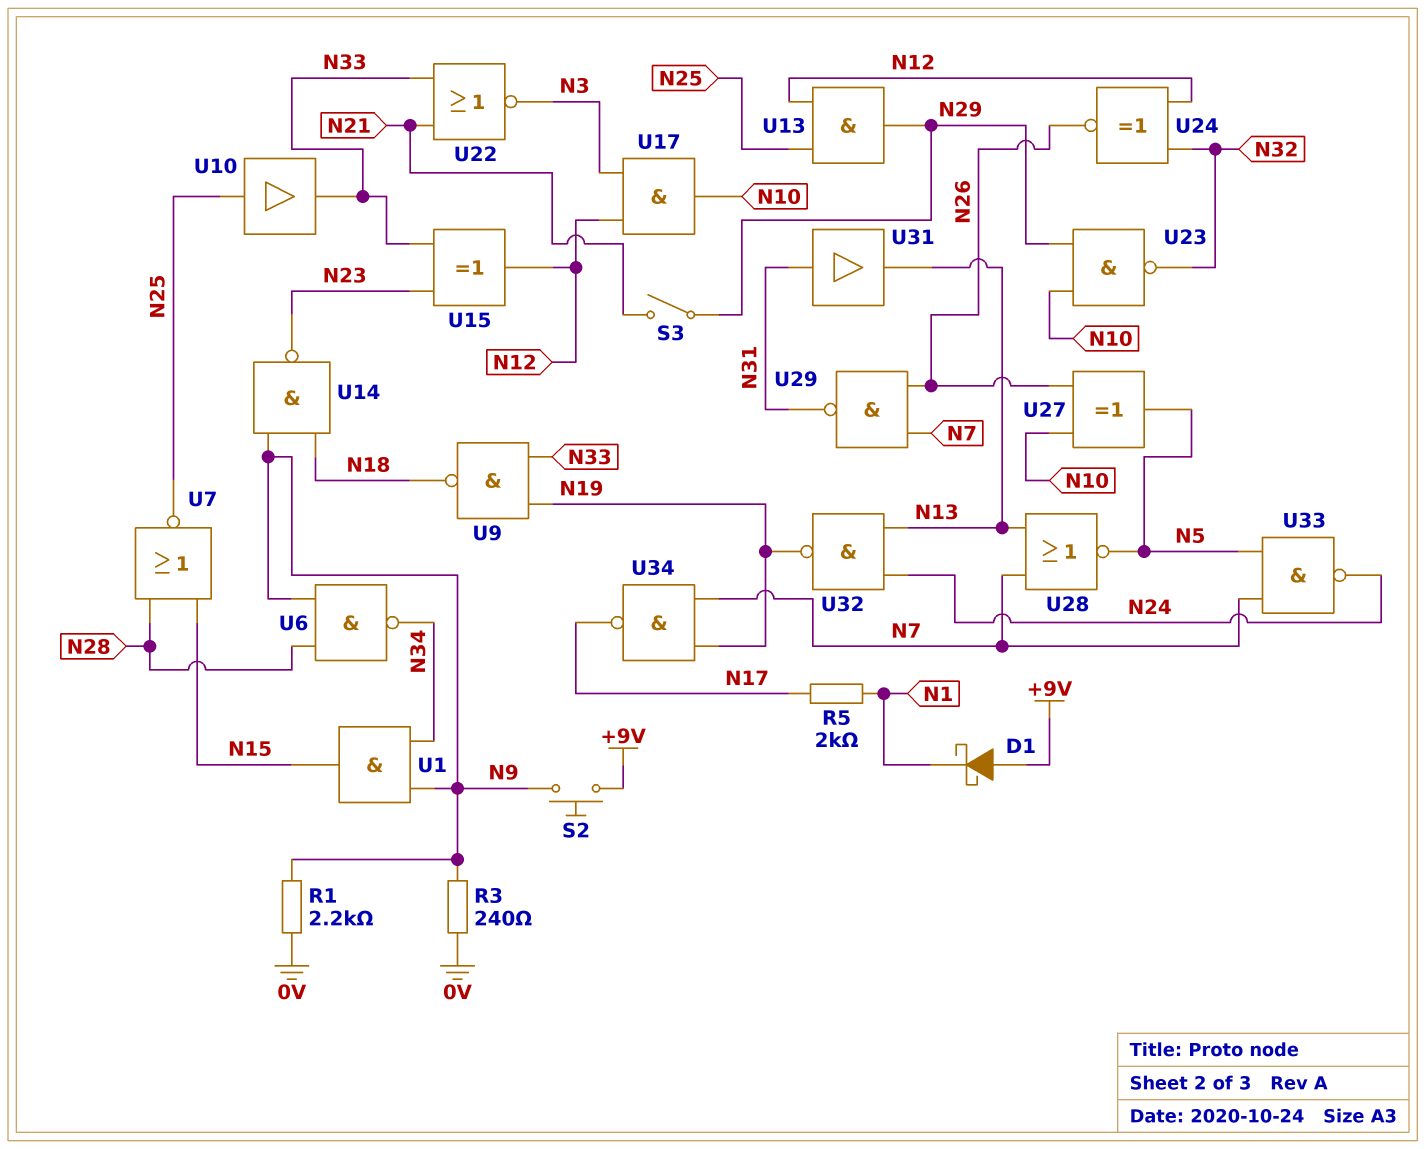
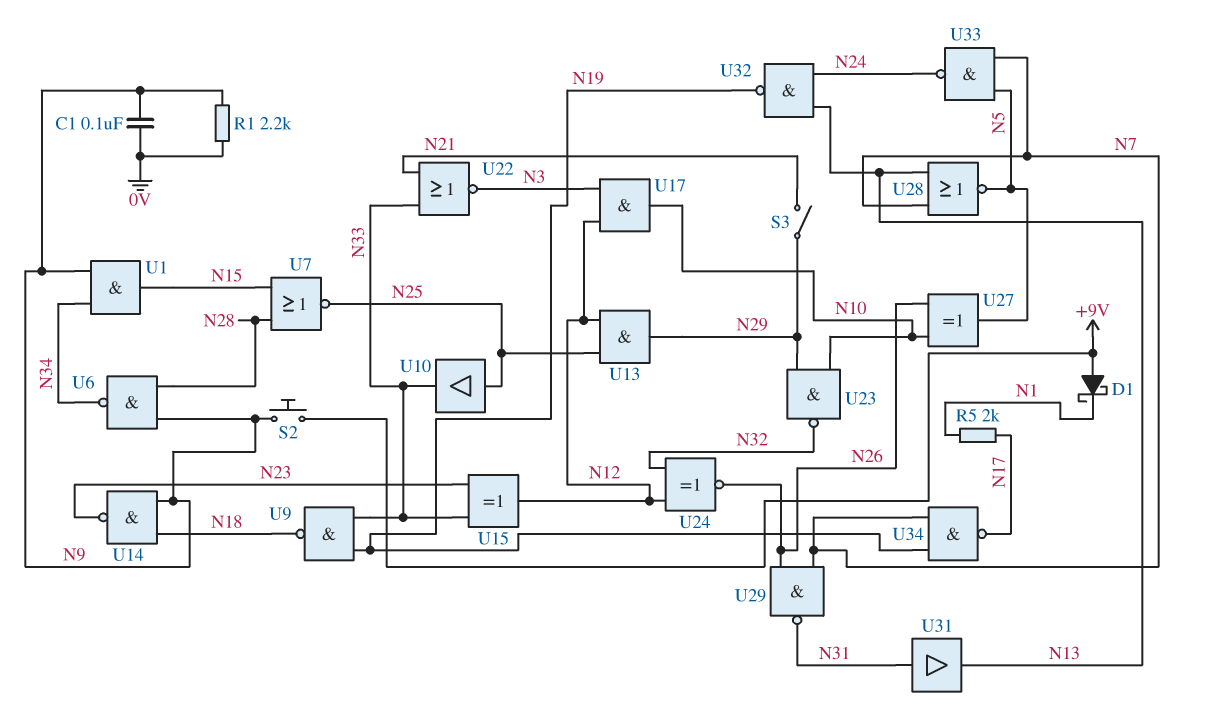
C1: none -> 100nF (0V, N9)
R3: 240 (0V, N9) -> none

